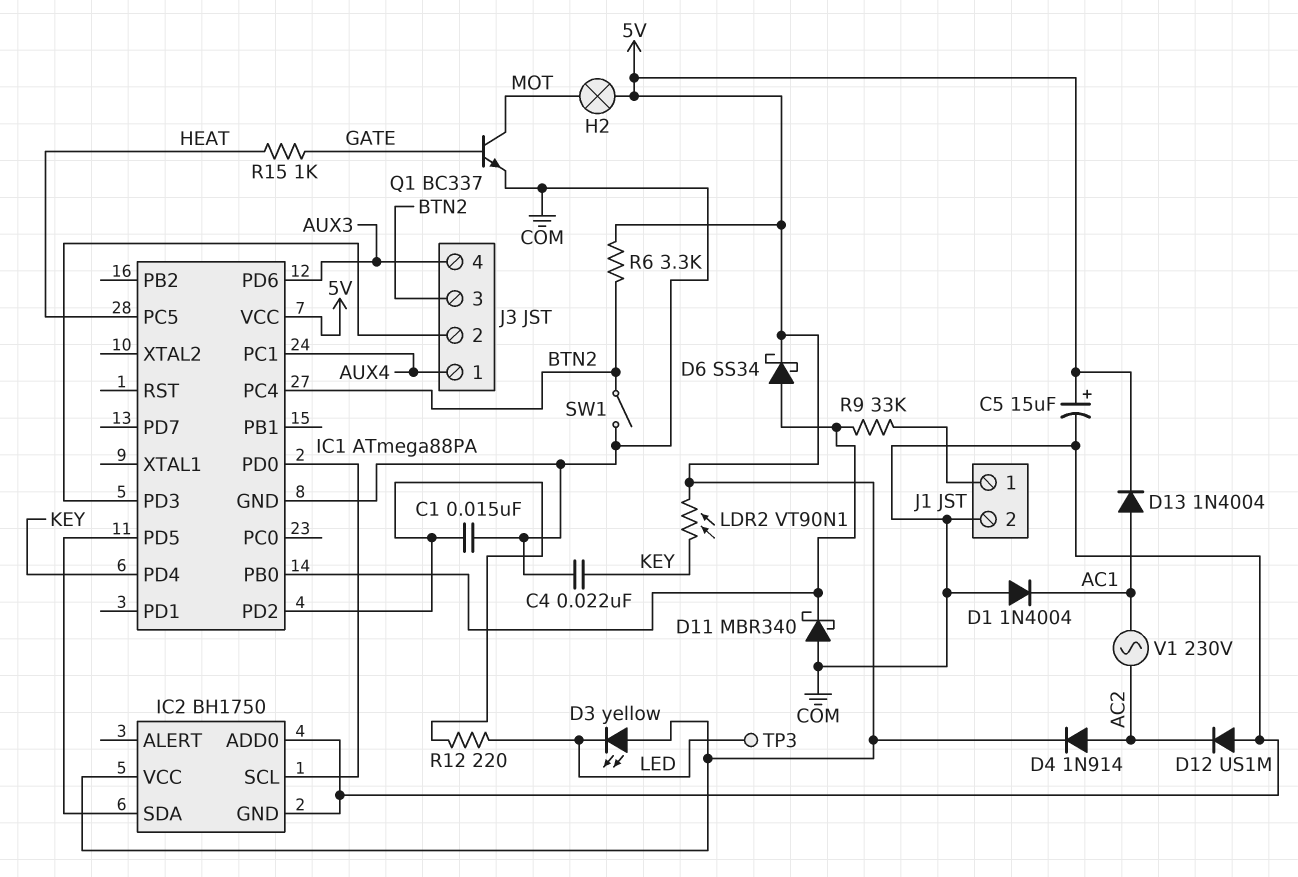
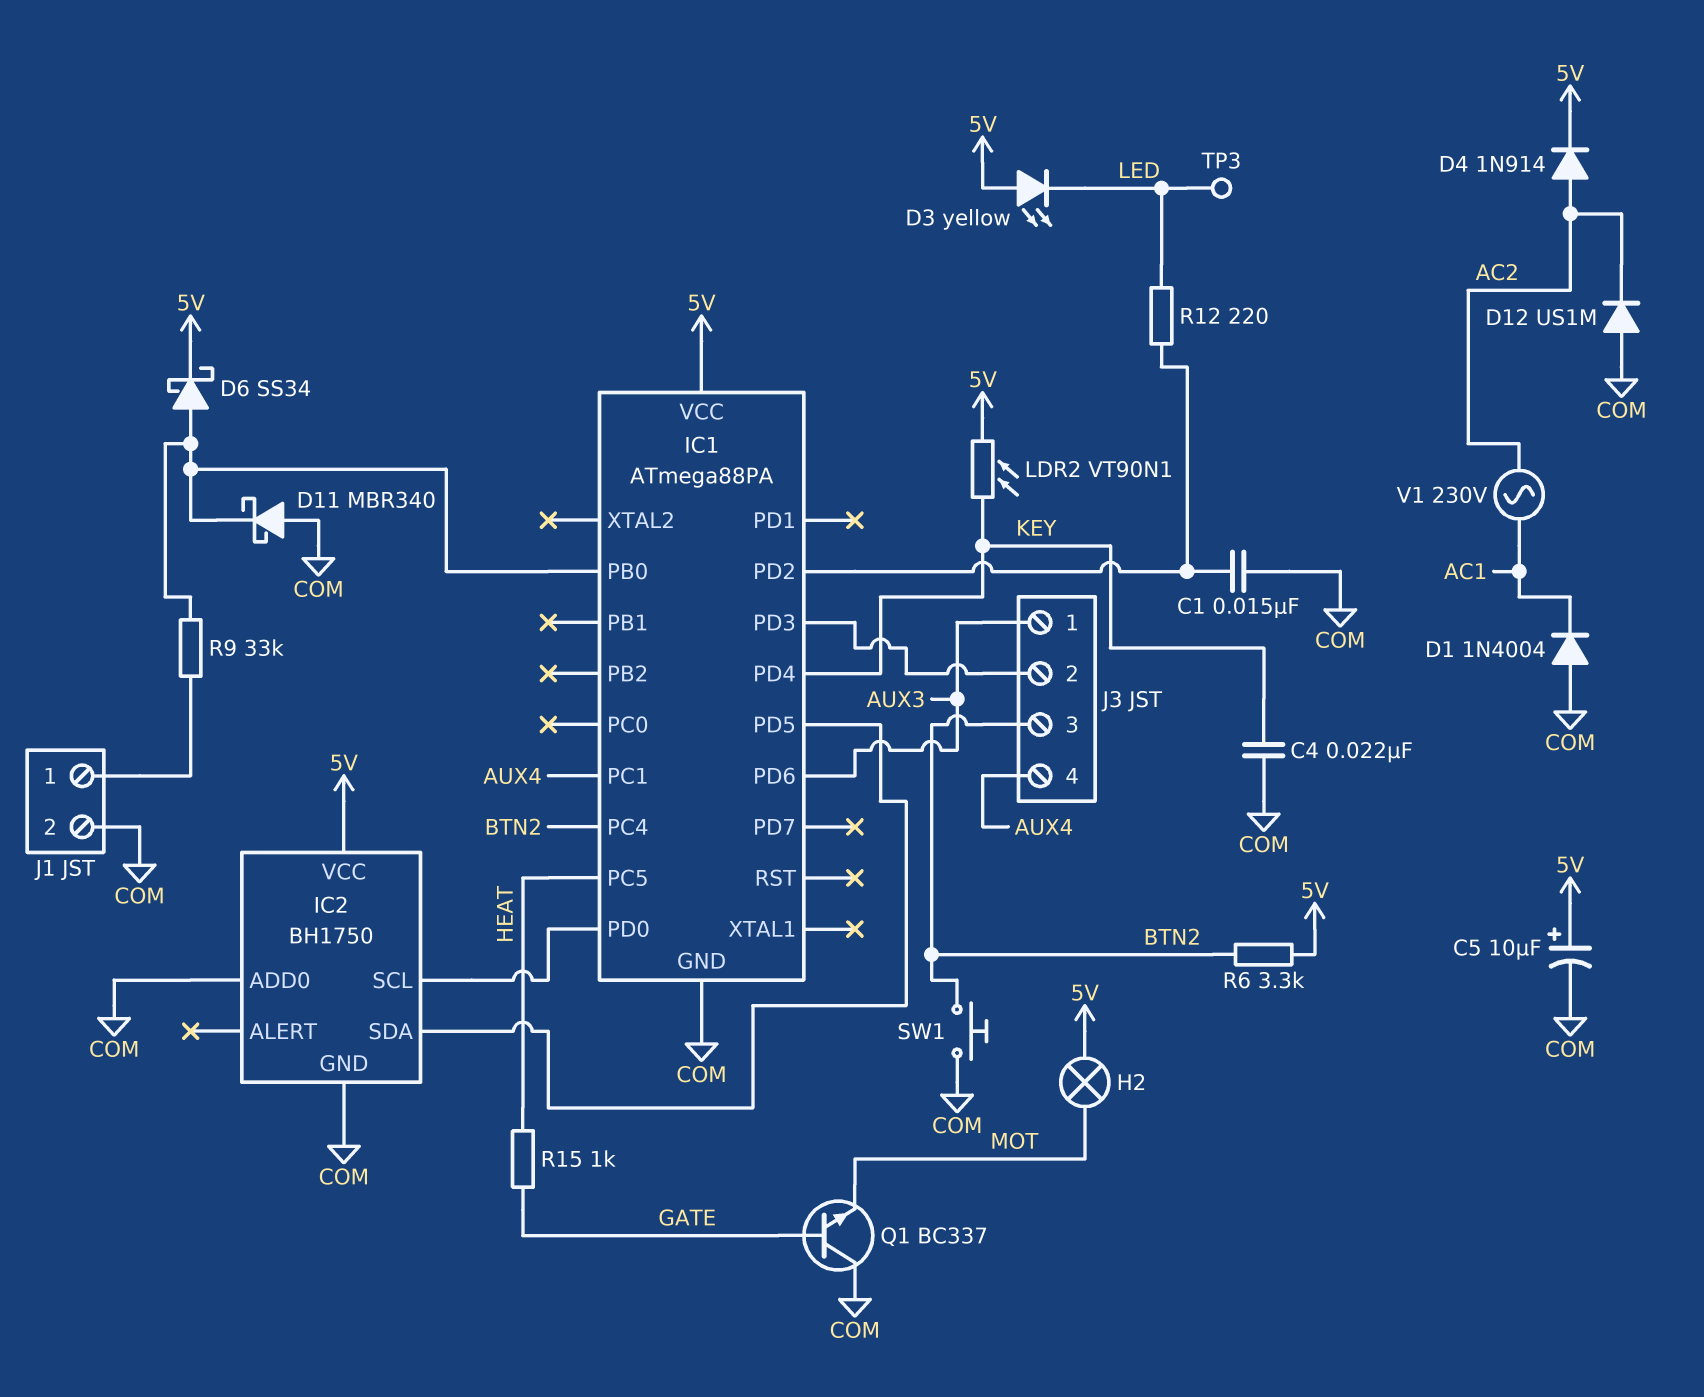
C5: 15uF (plus 5V, minus COM) -> 10uF (plus 5V, minus COM)
D13: diode 1N4004 (A AC1, K 5V) -> none
J3 pin 1: AUX4 -> AUX3
J3 pin 4: AUX3 -> AUX4
Q1: NPN BC337 (B GATE, C MOT, E COM) -> NPN BC337 (B GATE, C COM, E MOT)
SW1: switch (BTN2, COM) -> button (BTN2, COM)

